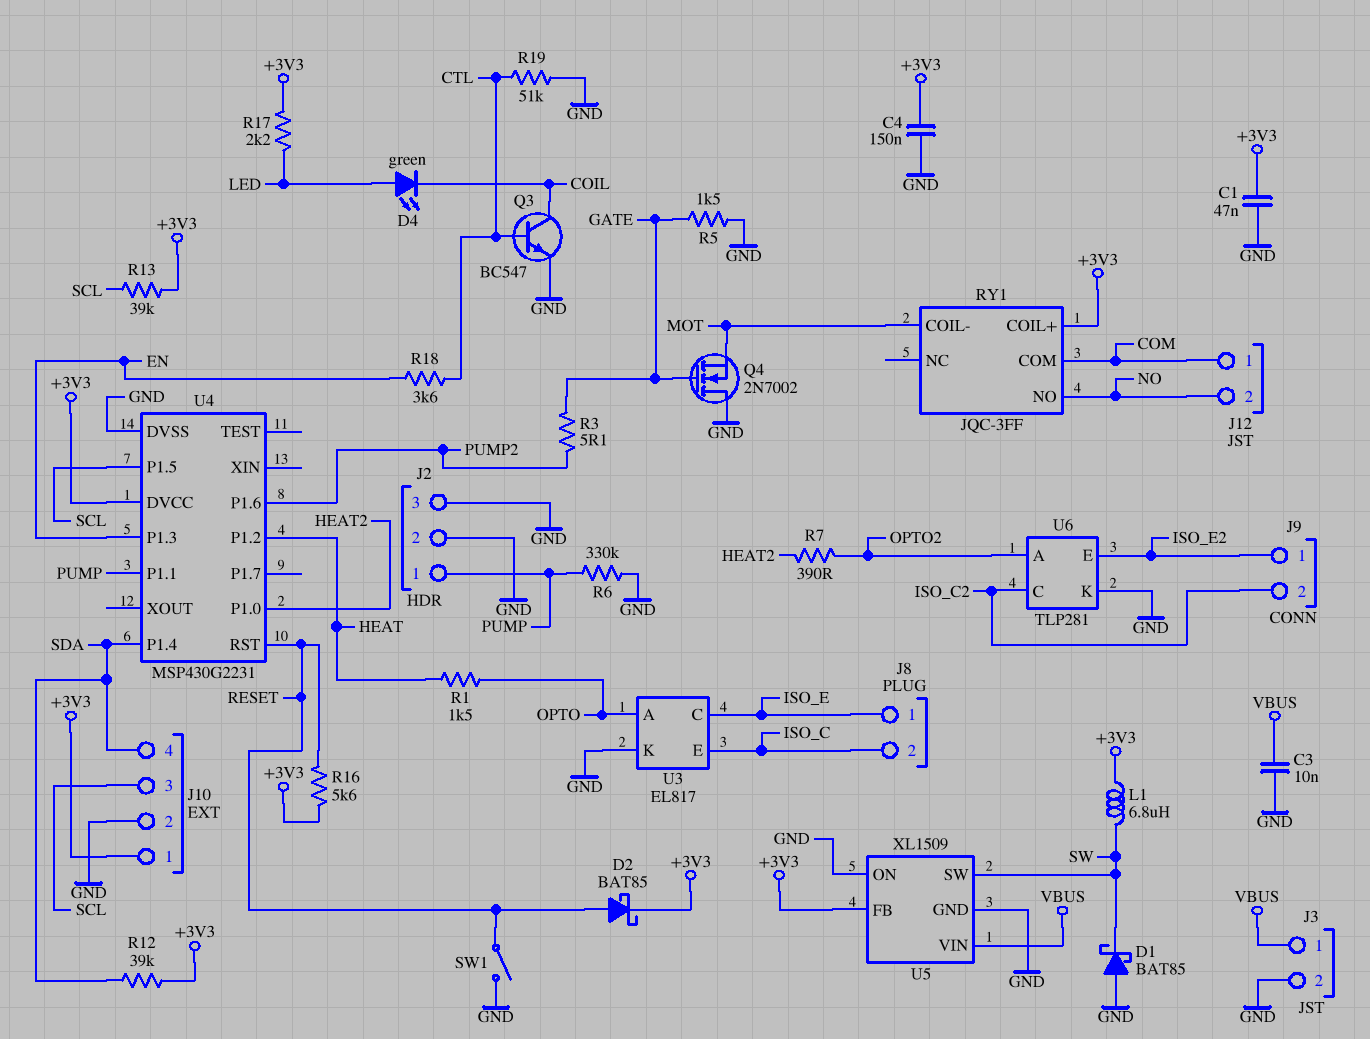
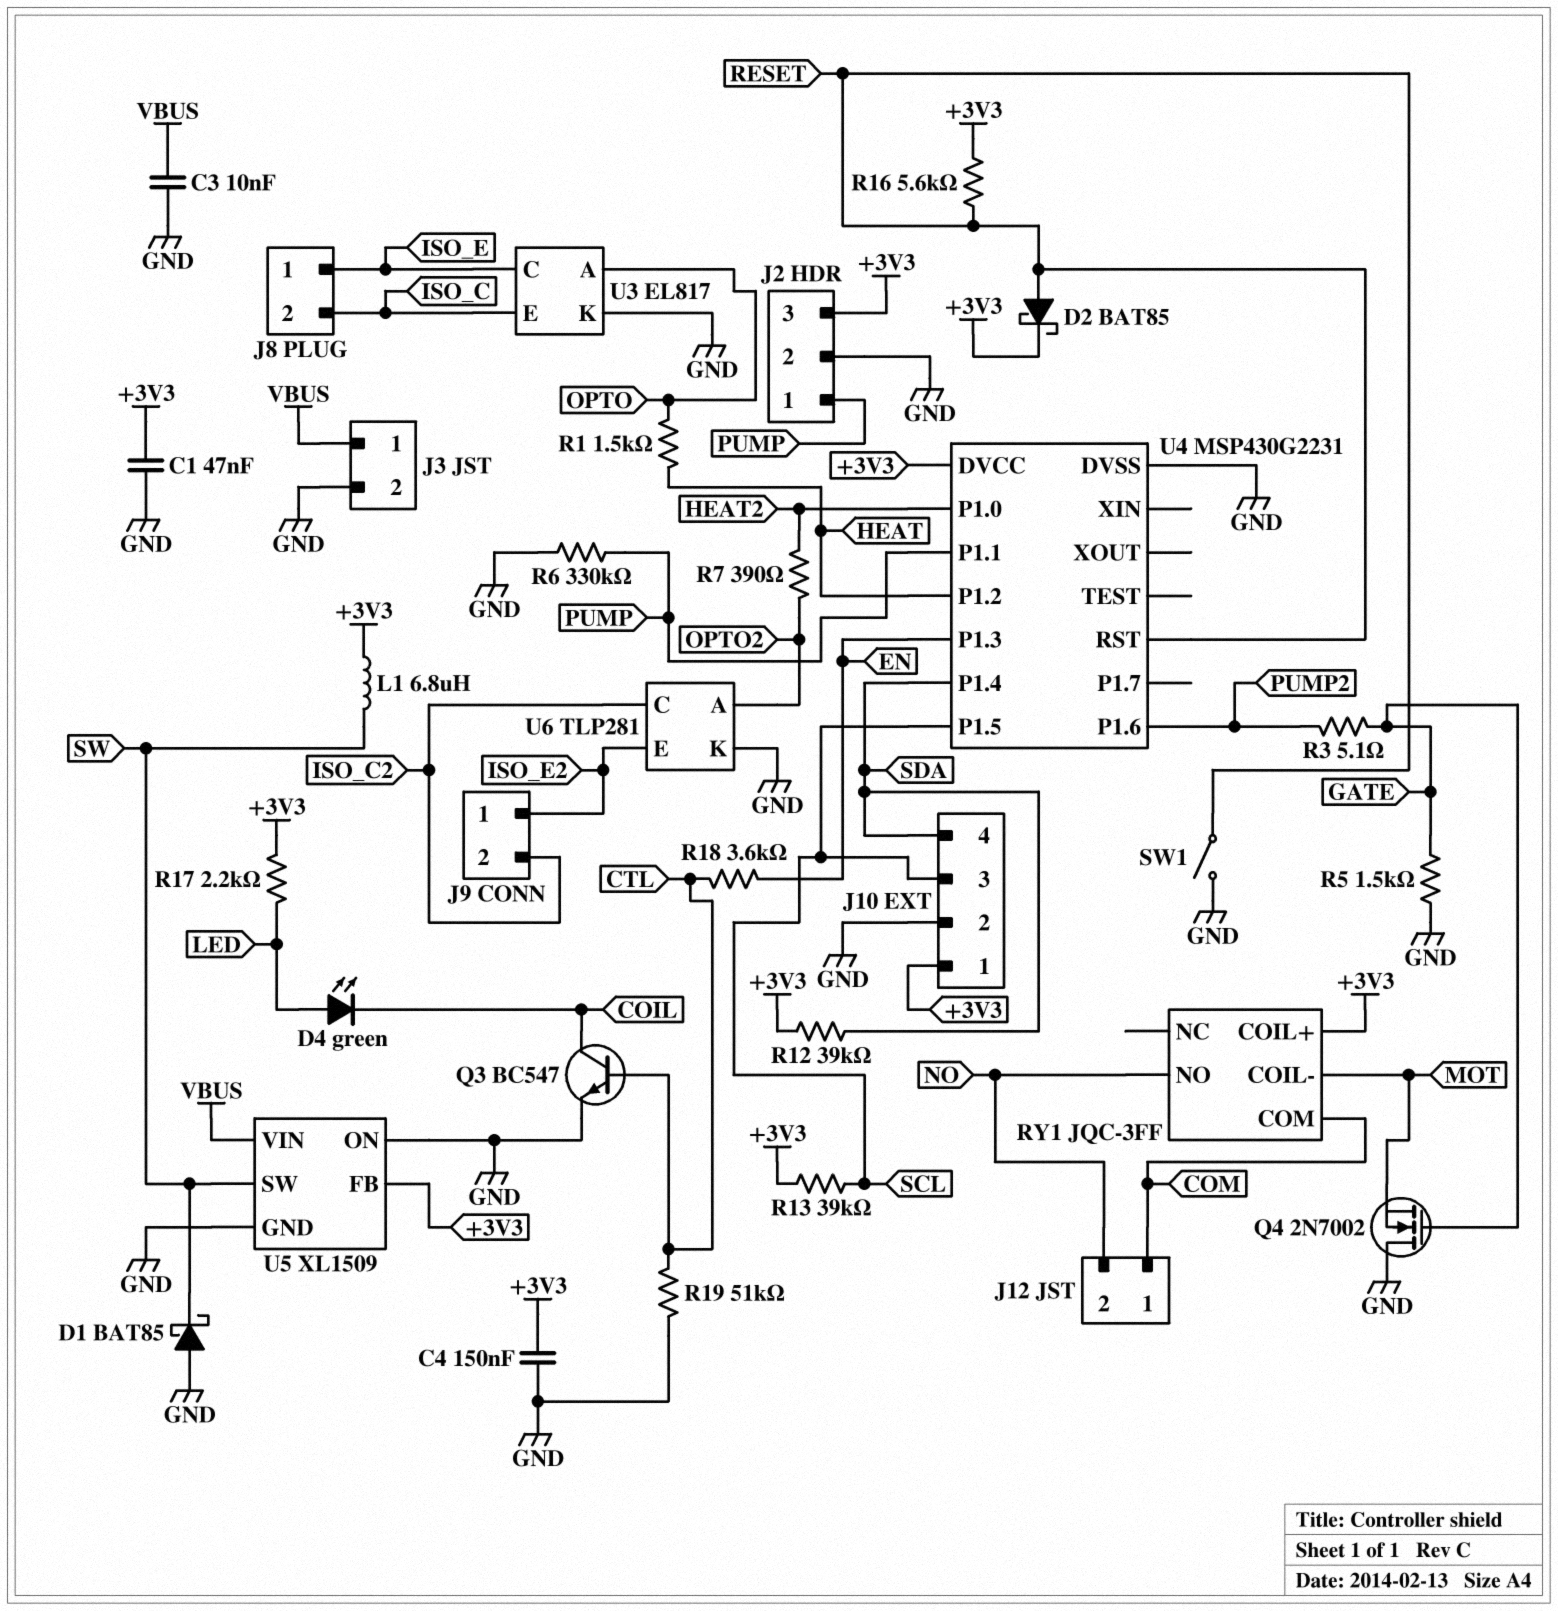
J2 pin 3: GND -> +3V3

